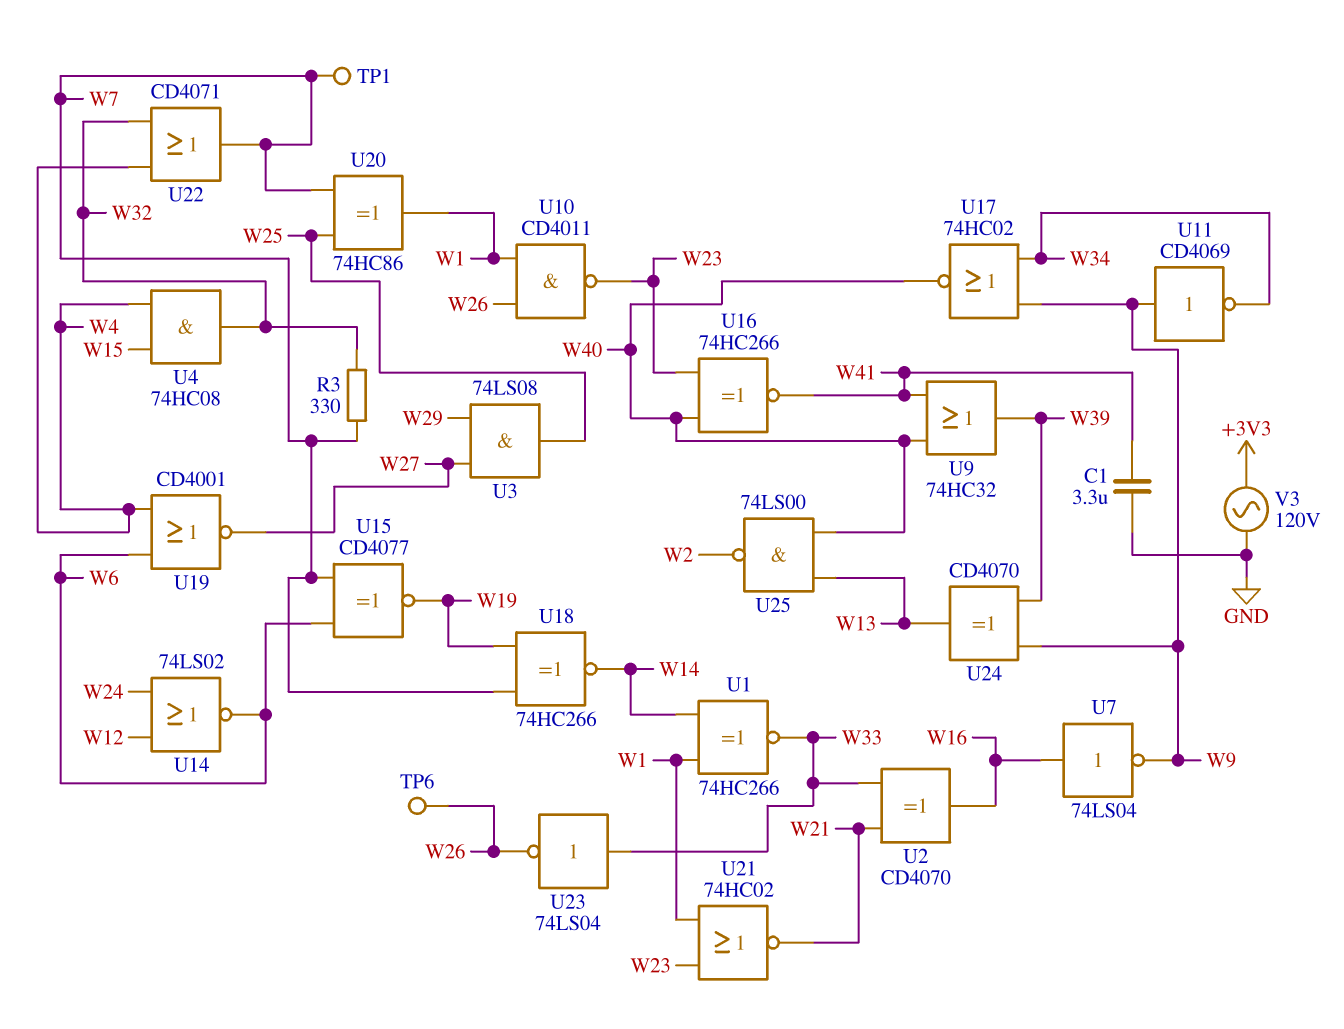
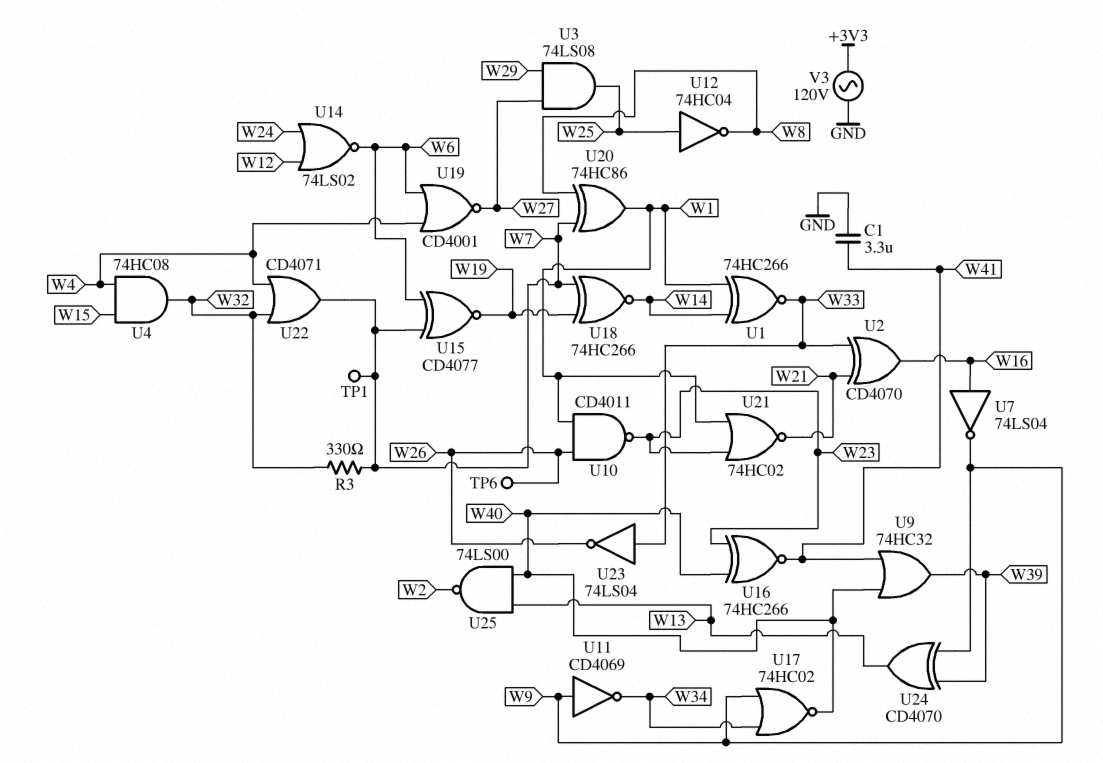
U12: none -> NOT 74HC04 (in W25, out W8)
U20: XOR 74HC86 (in W7, in W25, out W1) -> XOR 74HC86 (in W7, in W8, out W1)

